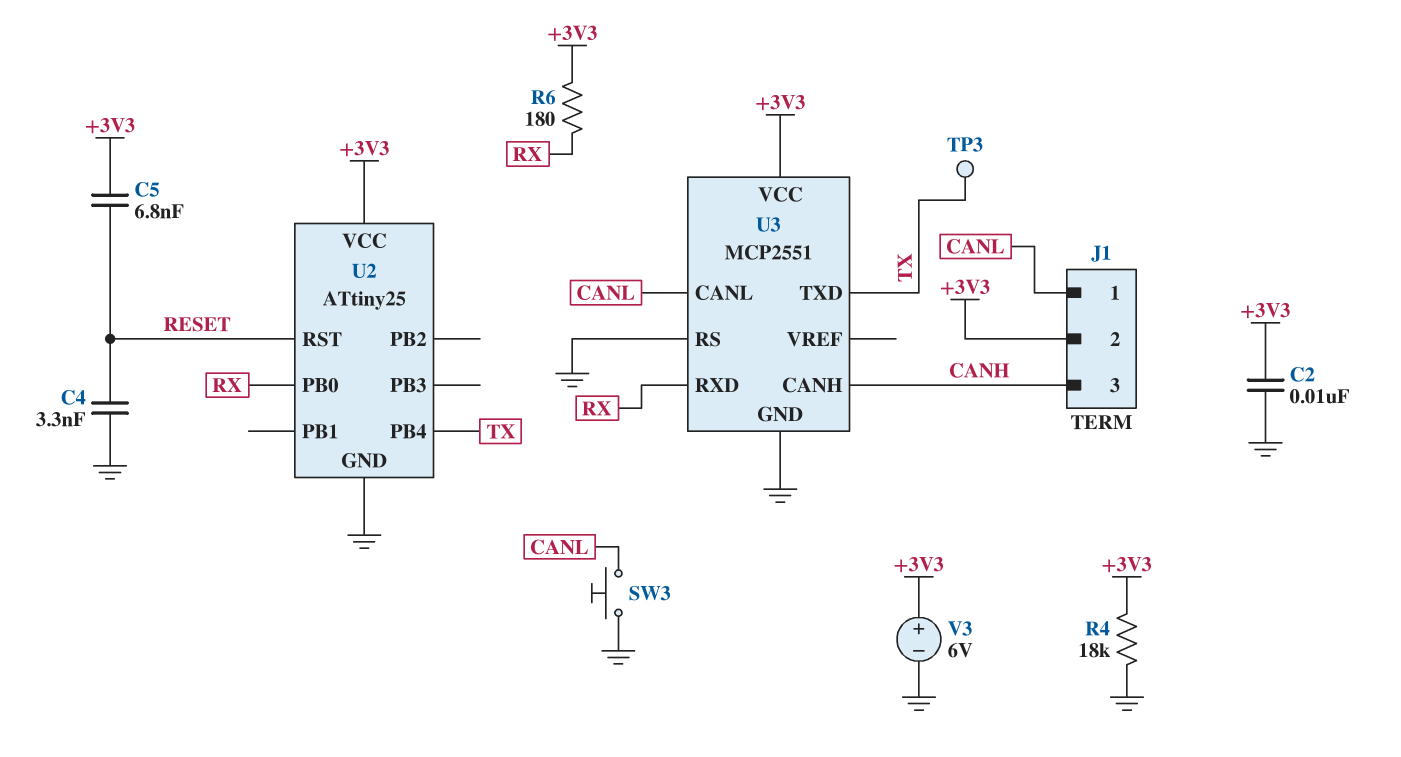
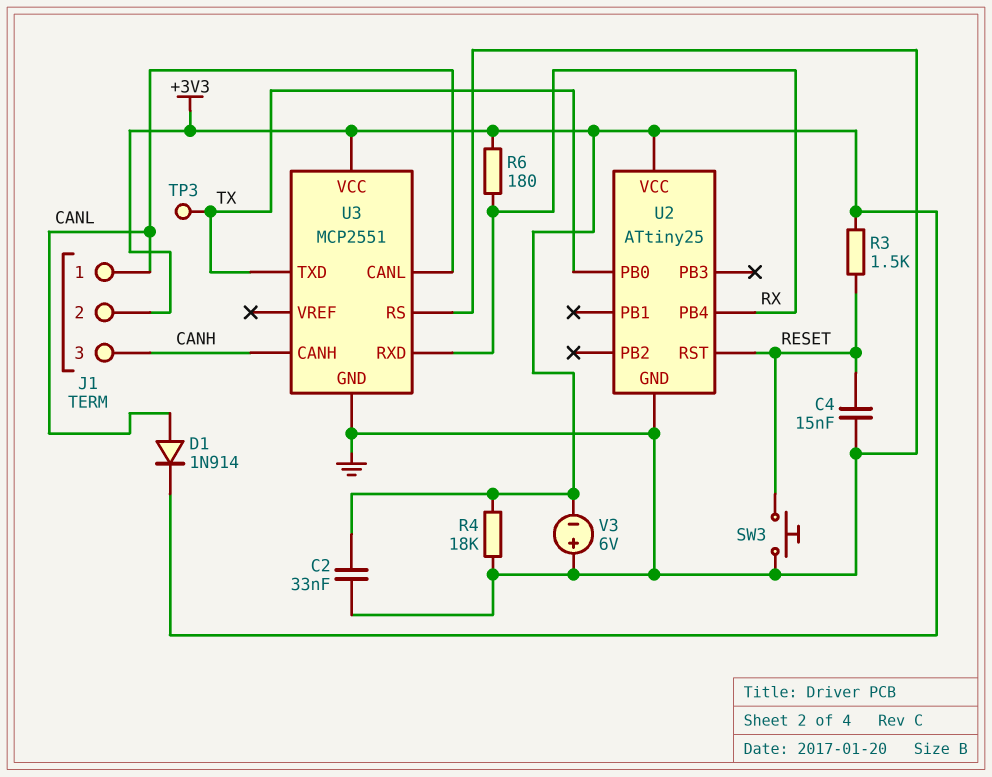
C2: 10nF (+3V3, GND) -> 33nF (+3V3, GND)
C4: 3.3nF (GND, RESET) -> 15nF (GND, RESET)
C5: 6.8nF (+3V3, RESET) -> none
D1: none -> diode 1N914 (A CANL, K +3V3)
R3: none -> 1.5k (+3V3, RESET)
SW3: button (CANL, GND) -> button (GND, RESET)
U2 pin PB0: RX -> TX
U2 pin PB4: TX -> RX
V3: 6V (plus +3V3, minus GND) -> 6V (plus GND, minus +3V3)

